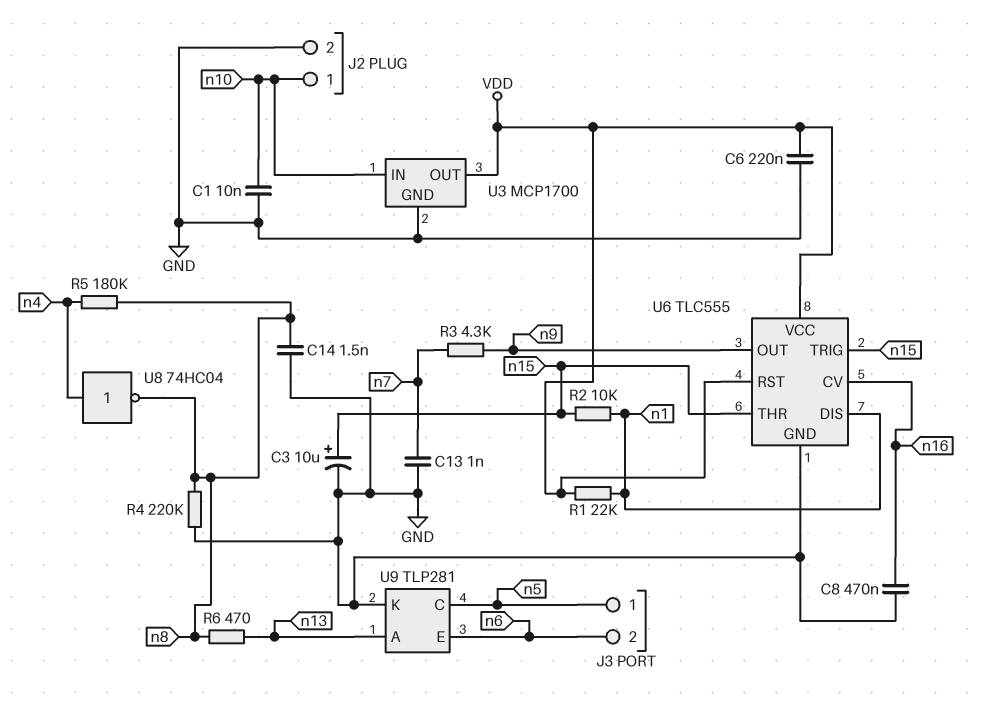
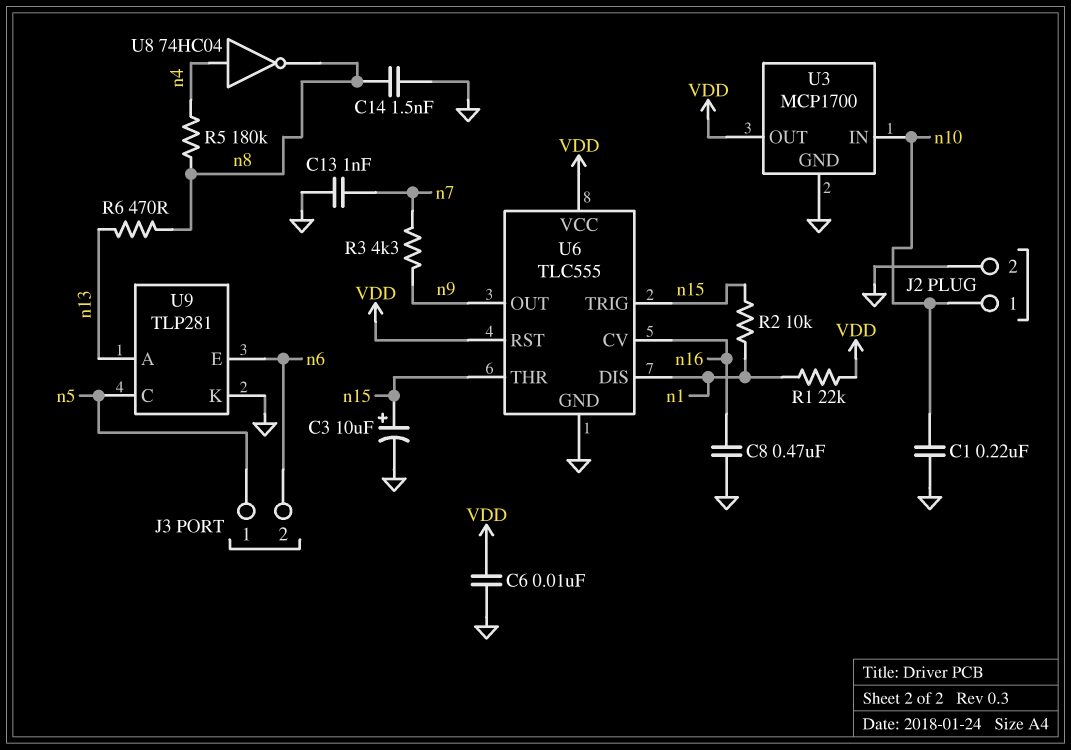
C1: 10nF (GND, n10) -> 220nF (GND, n10)
C6: 220nF (GND, VDD) -> 10nF (GND, VDD)
R4: 220k (GND, n8) -> none

